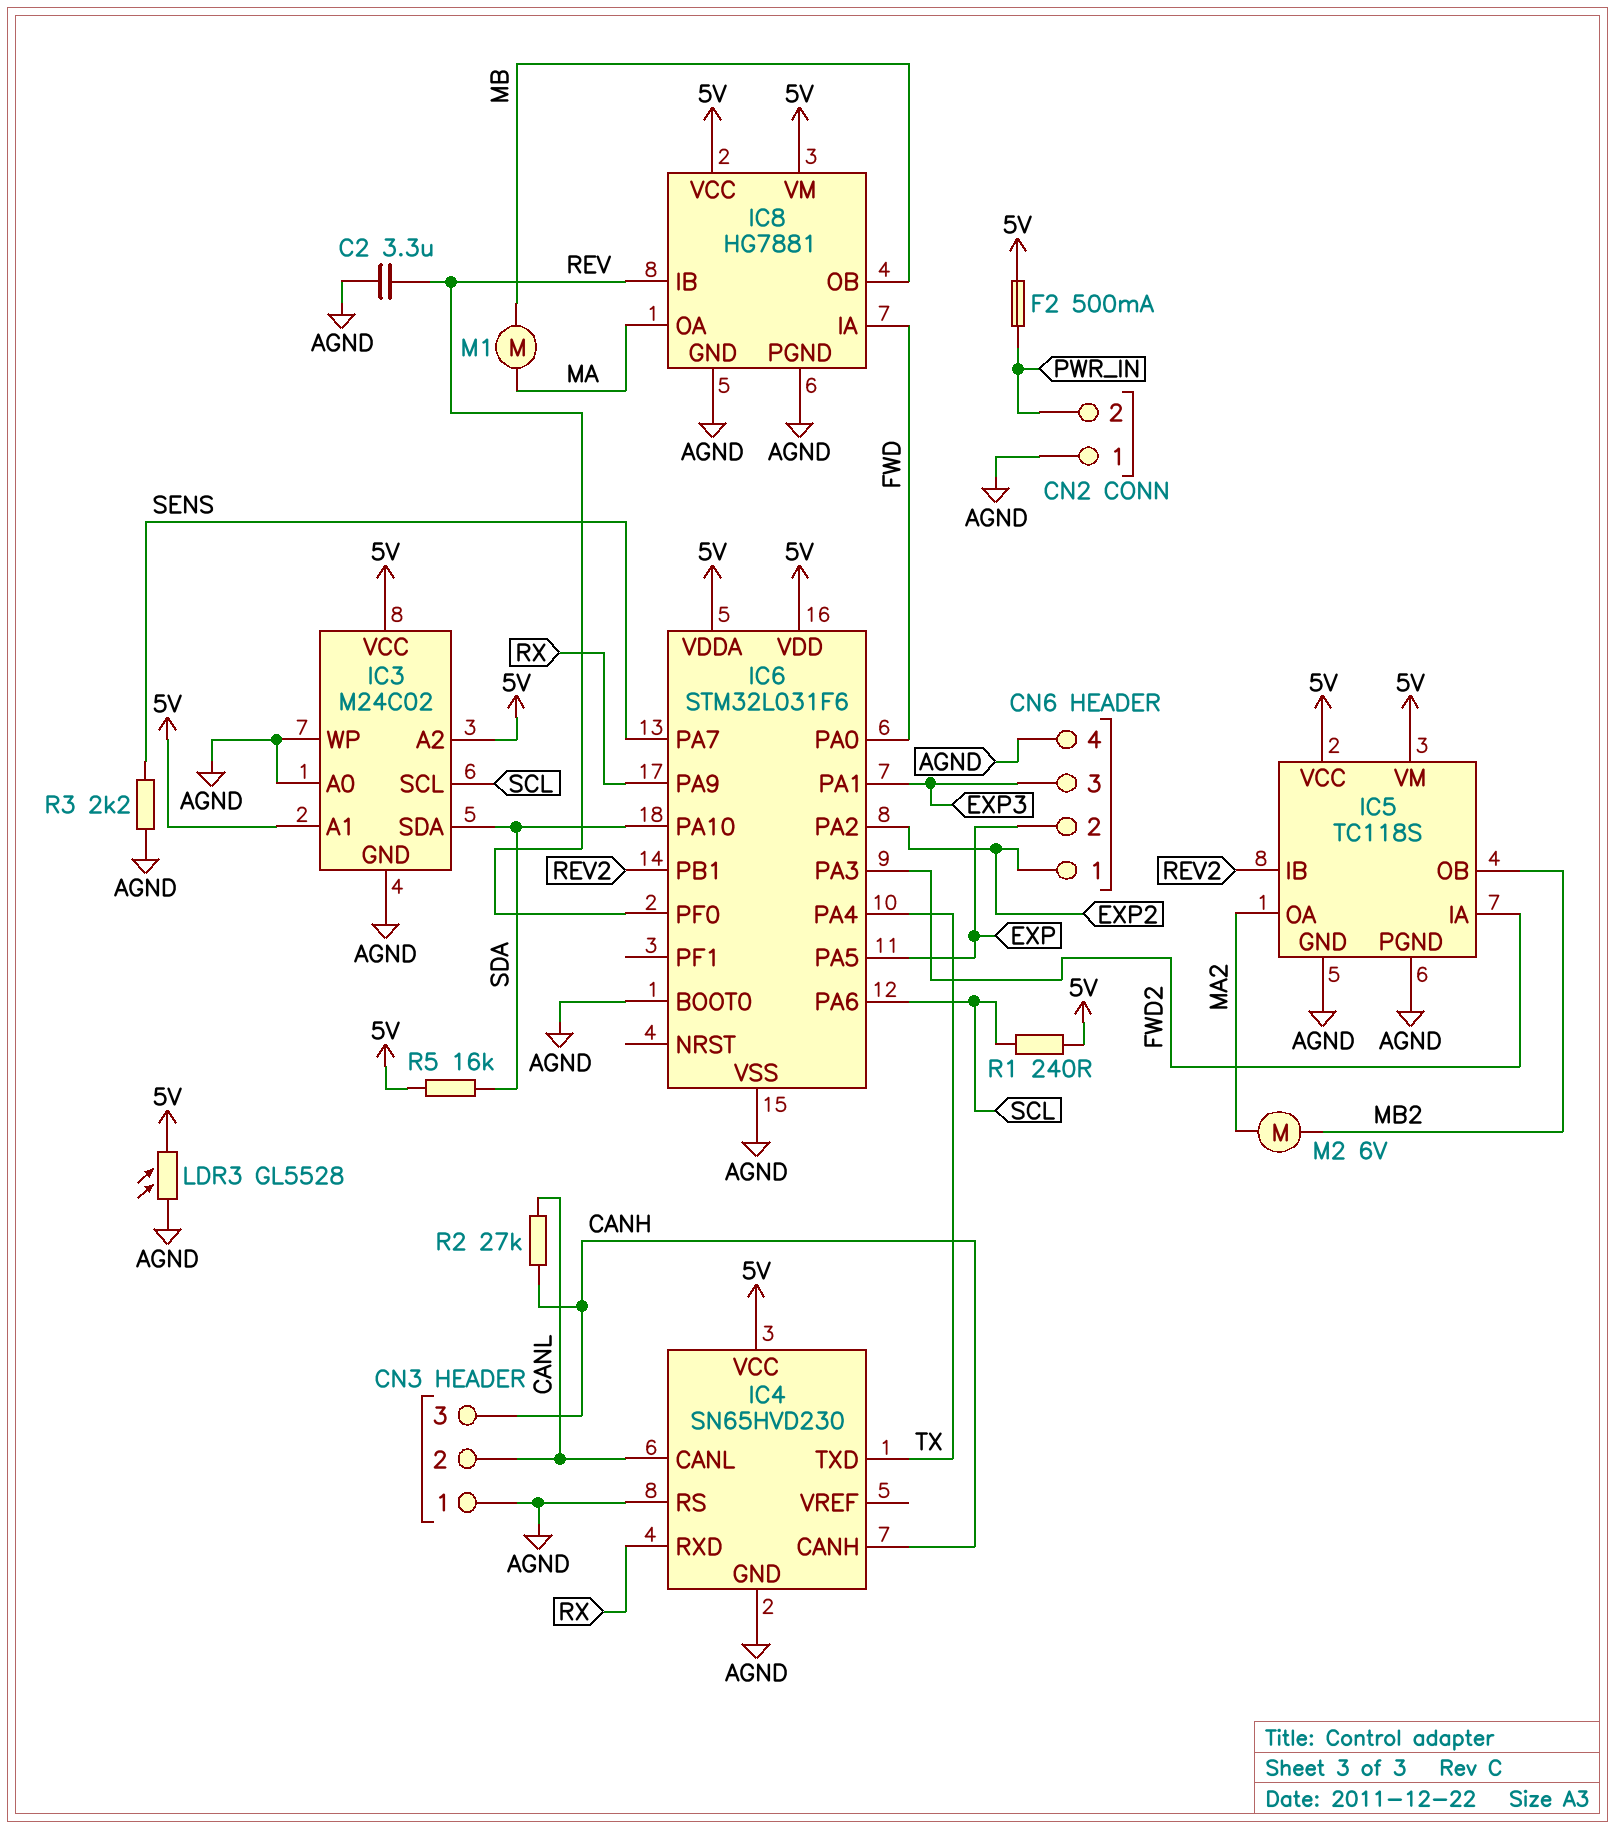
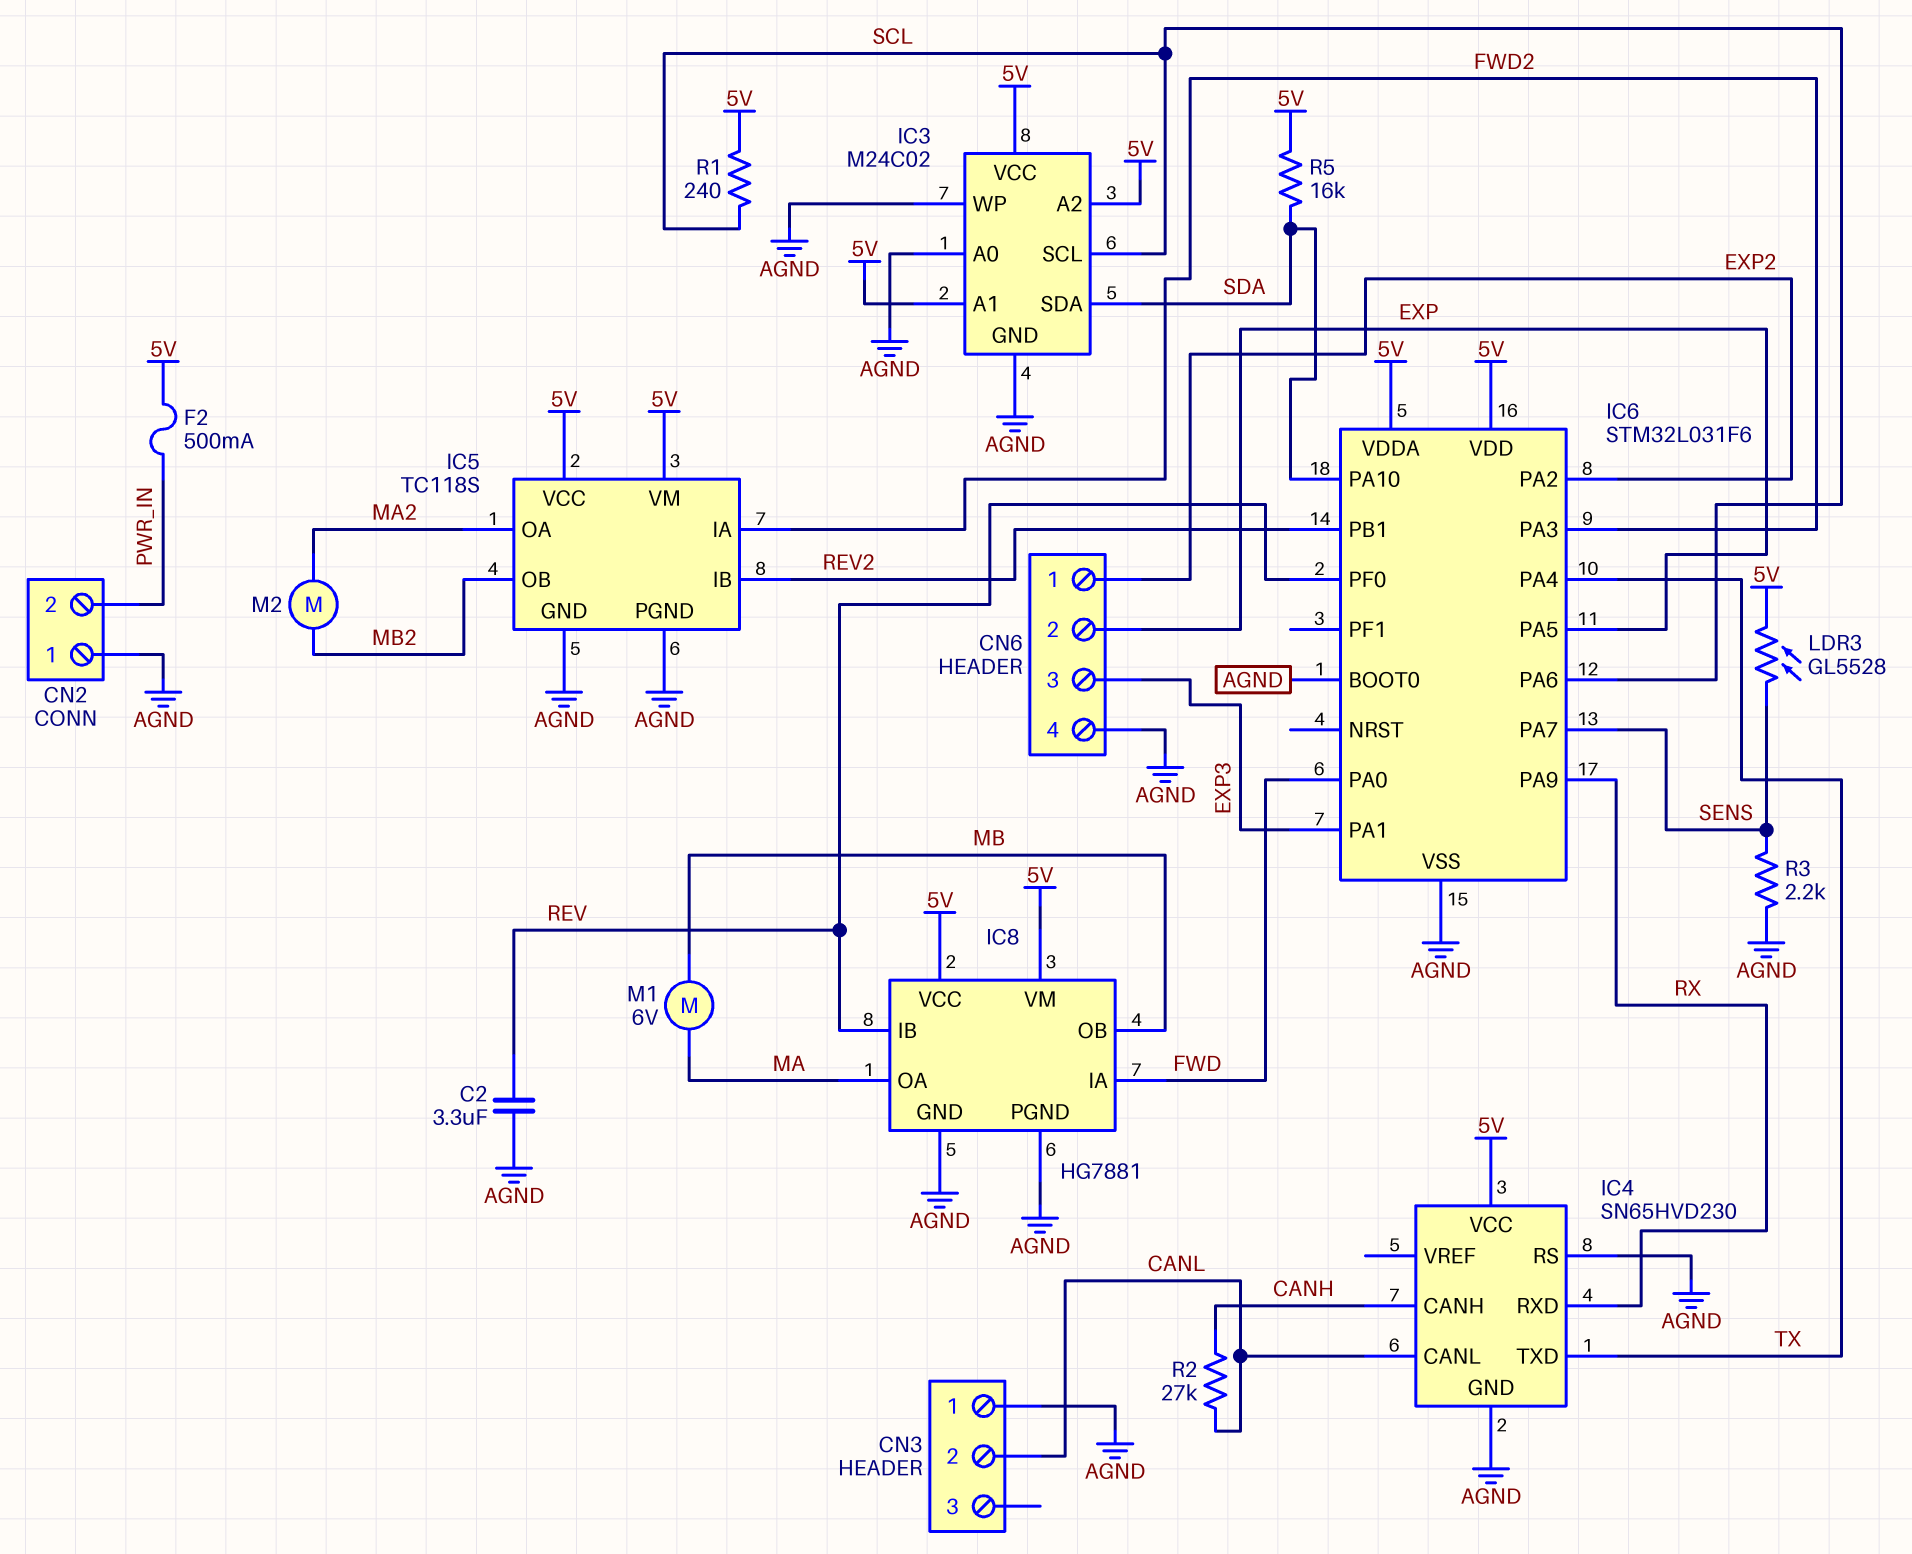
CN3 pin 3: CANH -> none
LDR3: GL5528 (5V, AGND) -> GL5528 (5V, SENS)
M1: motor (MA, MB) -> motor 6V (MA, MB)
M2: motor 6V (MA2, MB2) -> motor (MA2, MB2)

